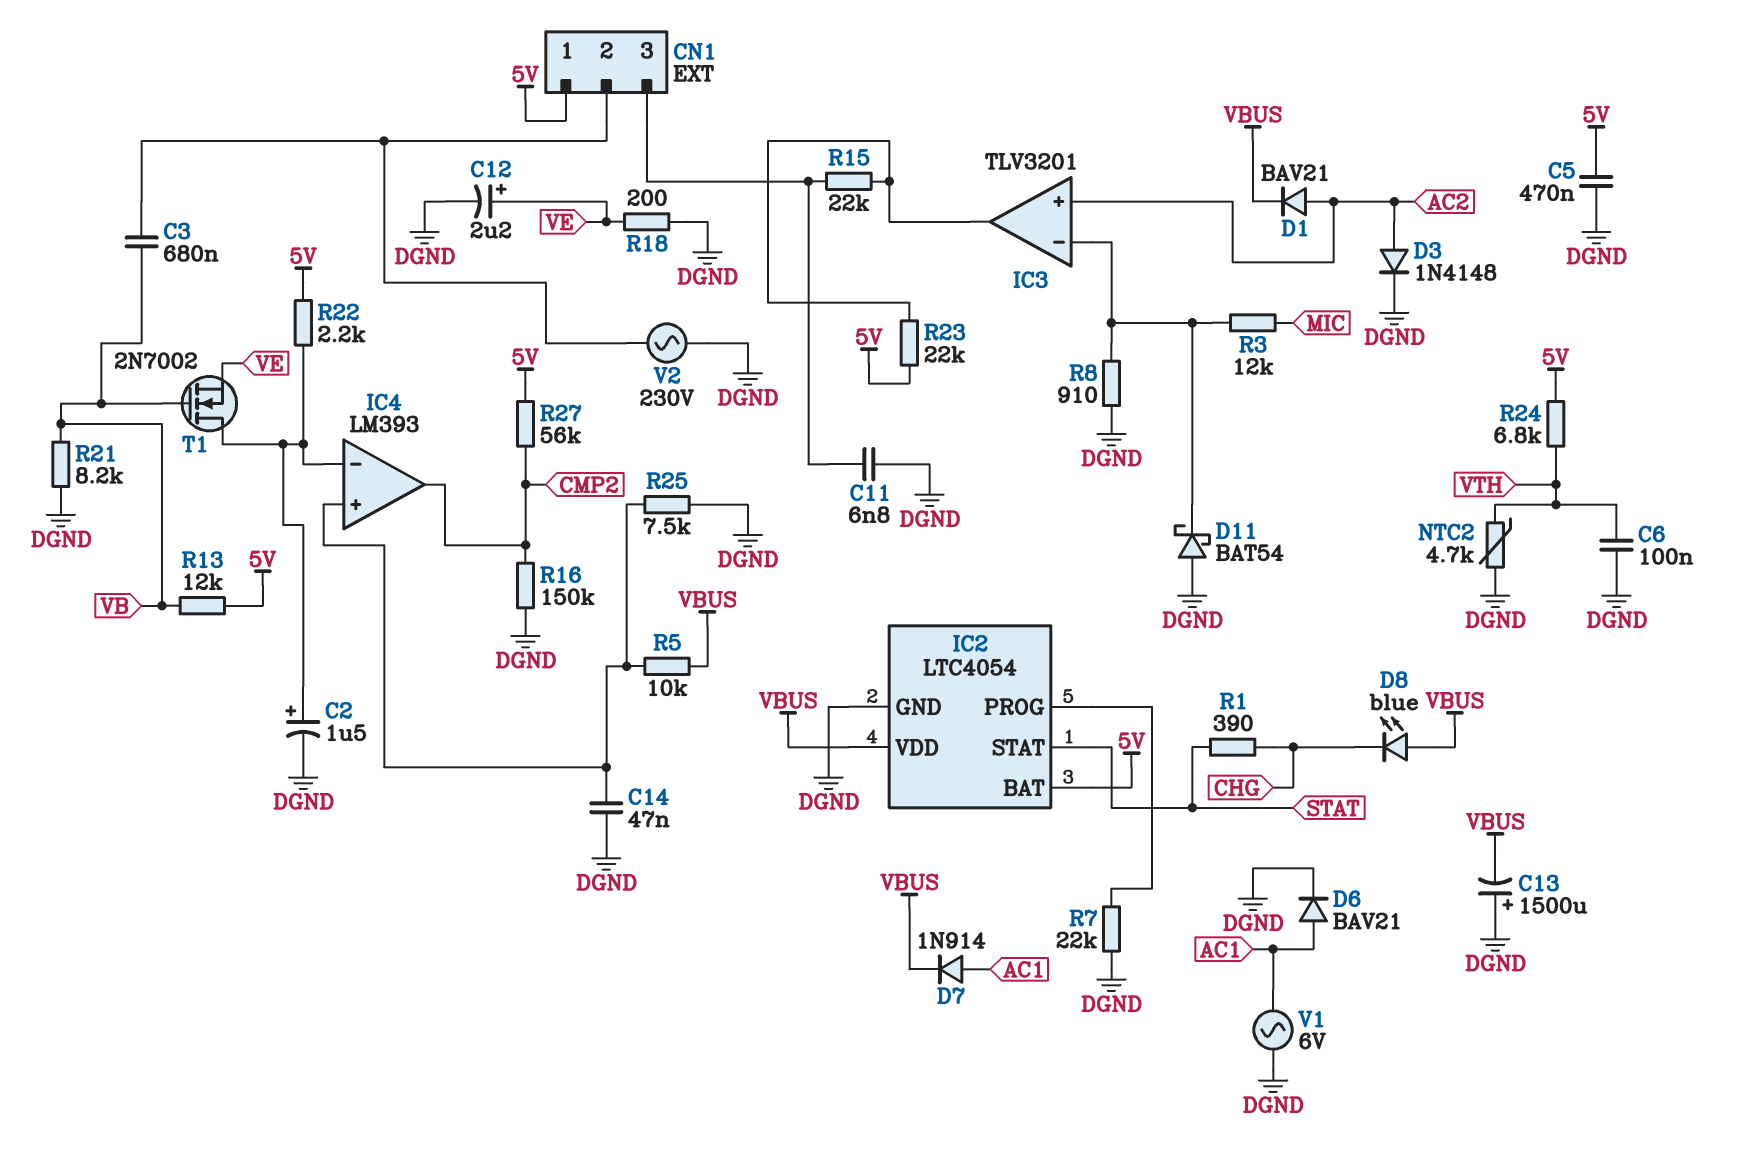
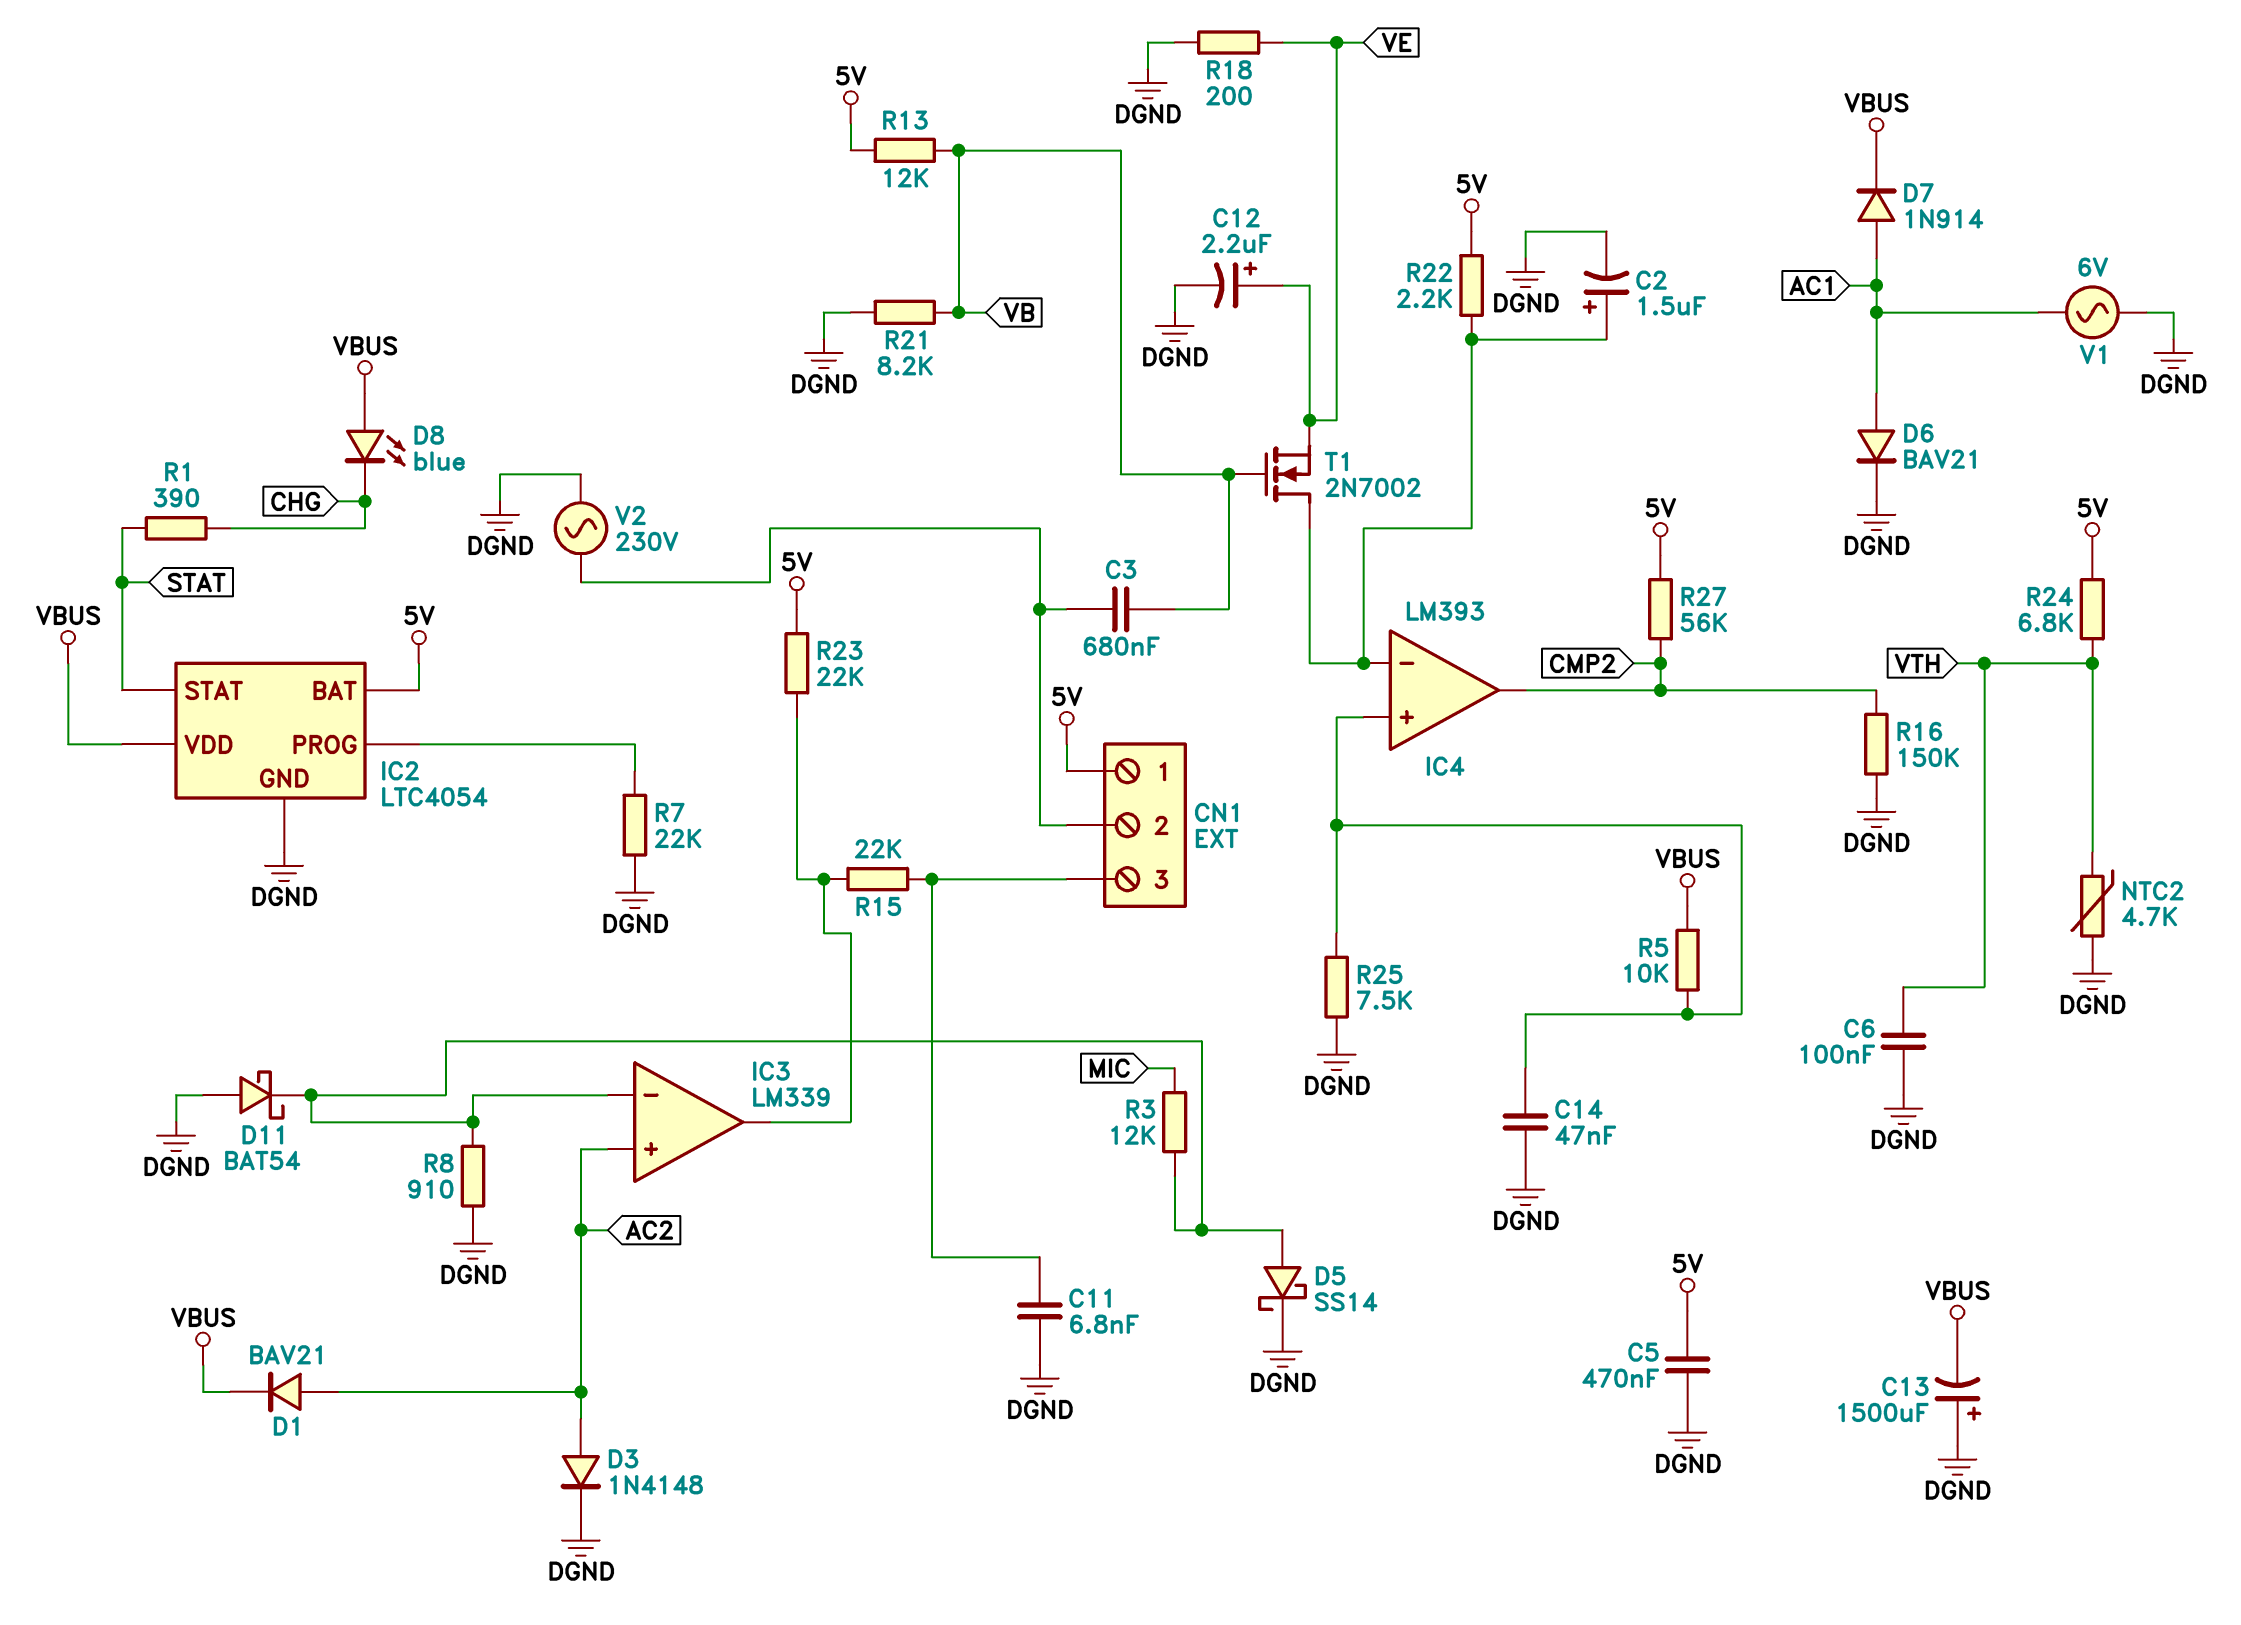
D5: none -> schottky SS14 (A IC3/in-, K DGND)
IC3: TLV3201 -> LM339

